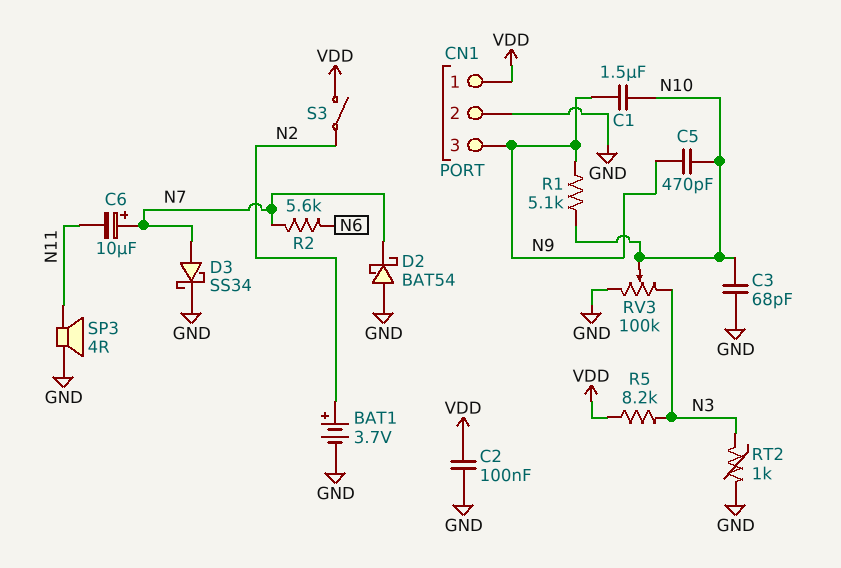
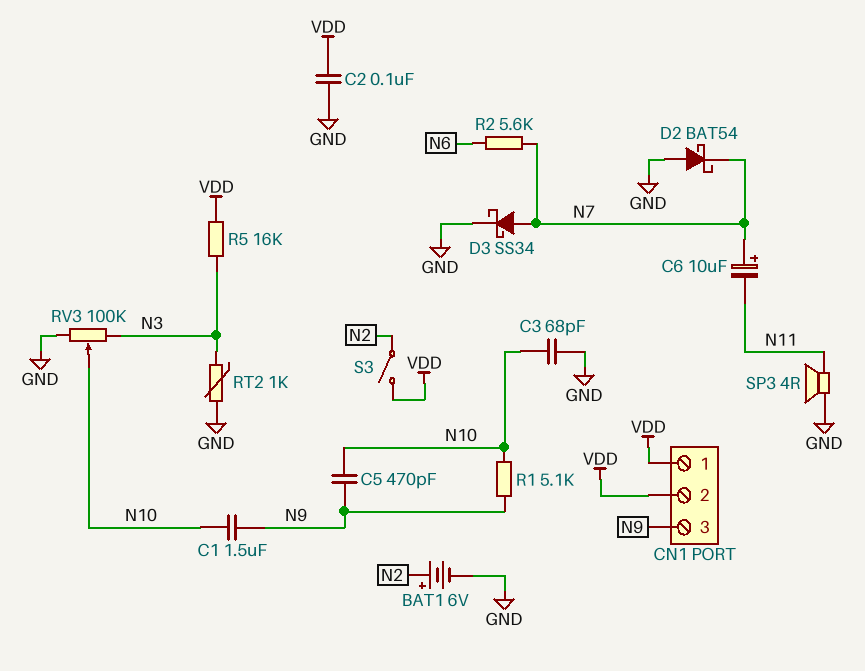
BAT1: 3.7V (plus N2, minus GND) -> 6V (plus N2, minus GND)
CN1 pin 2: GND -> VDD
R5: 8.2k (N3, VDD) -> 16k (N3, VDD)

